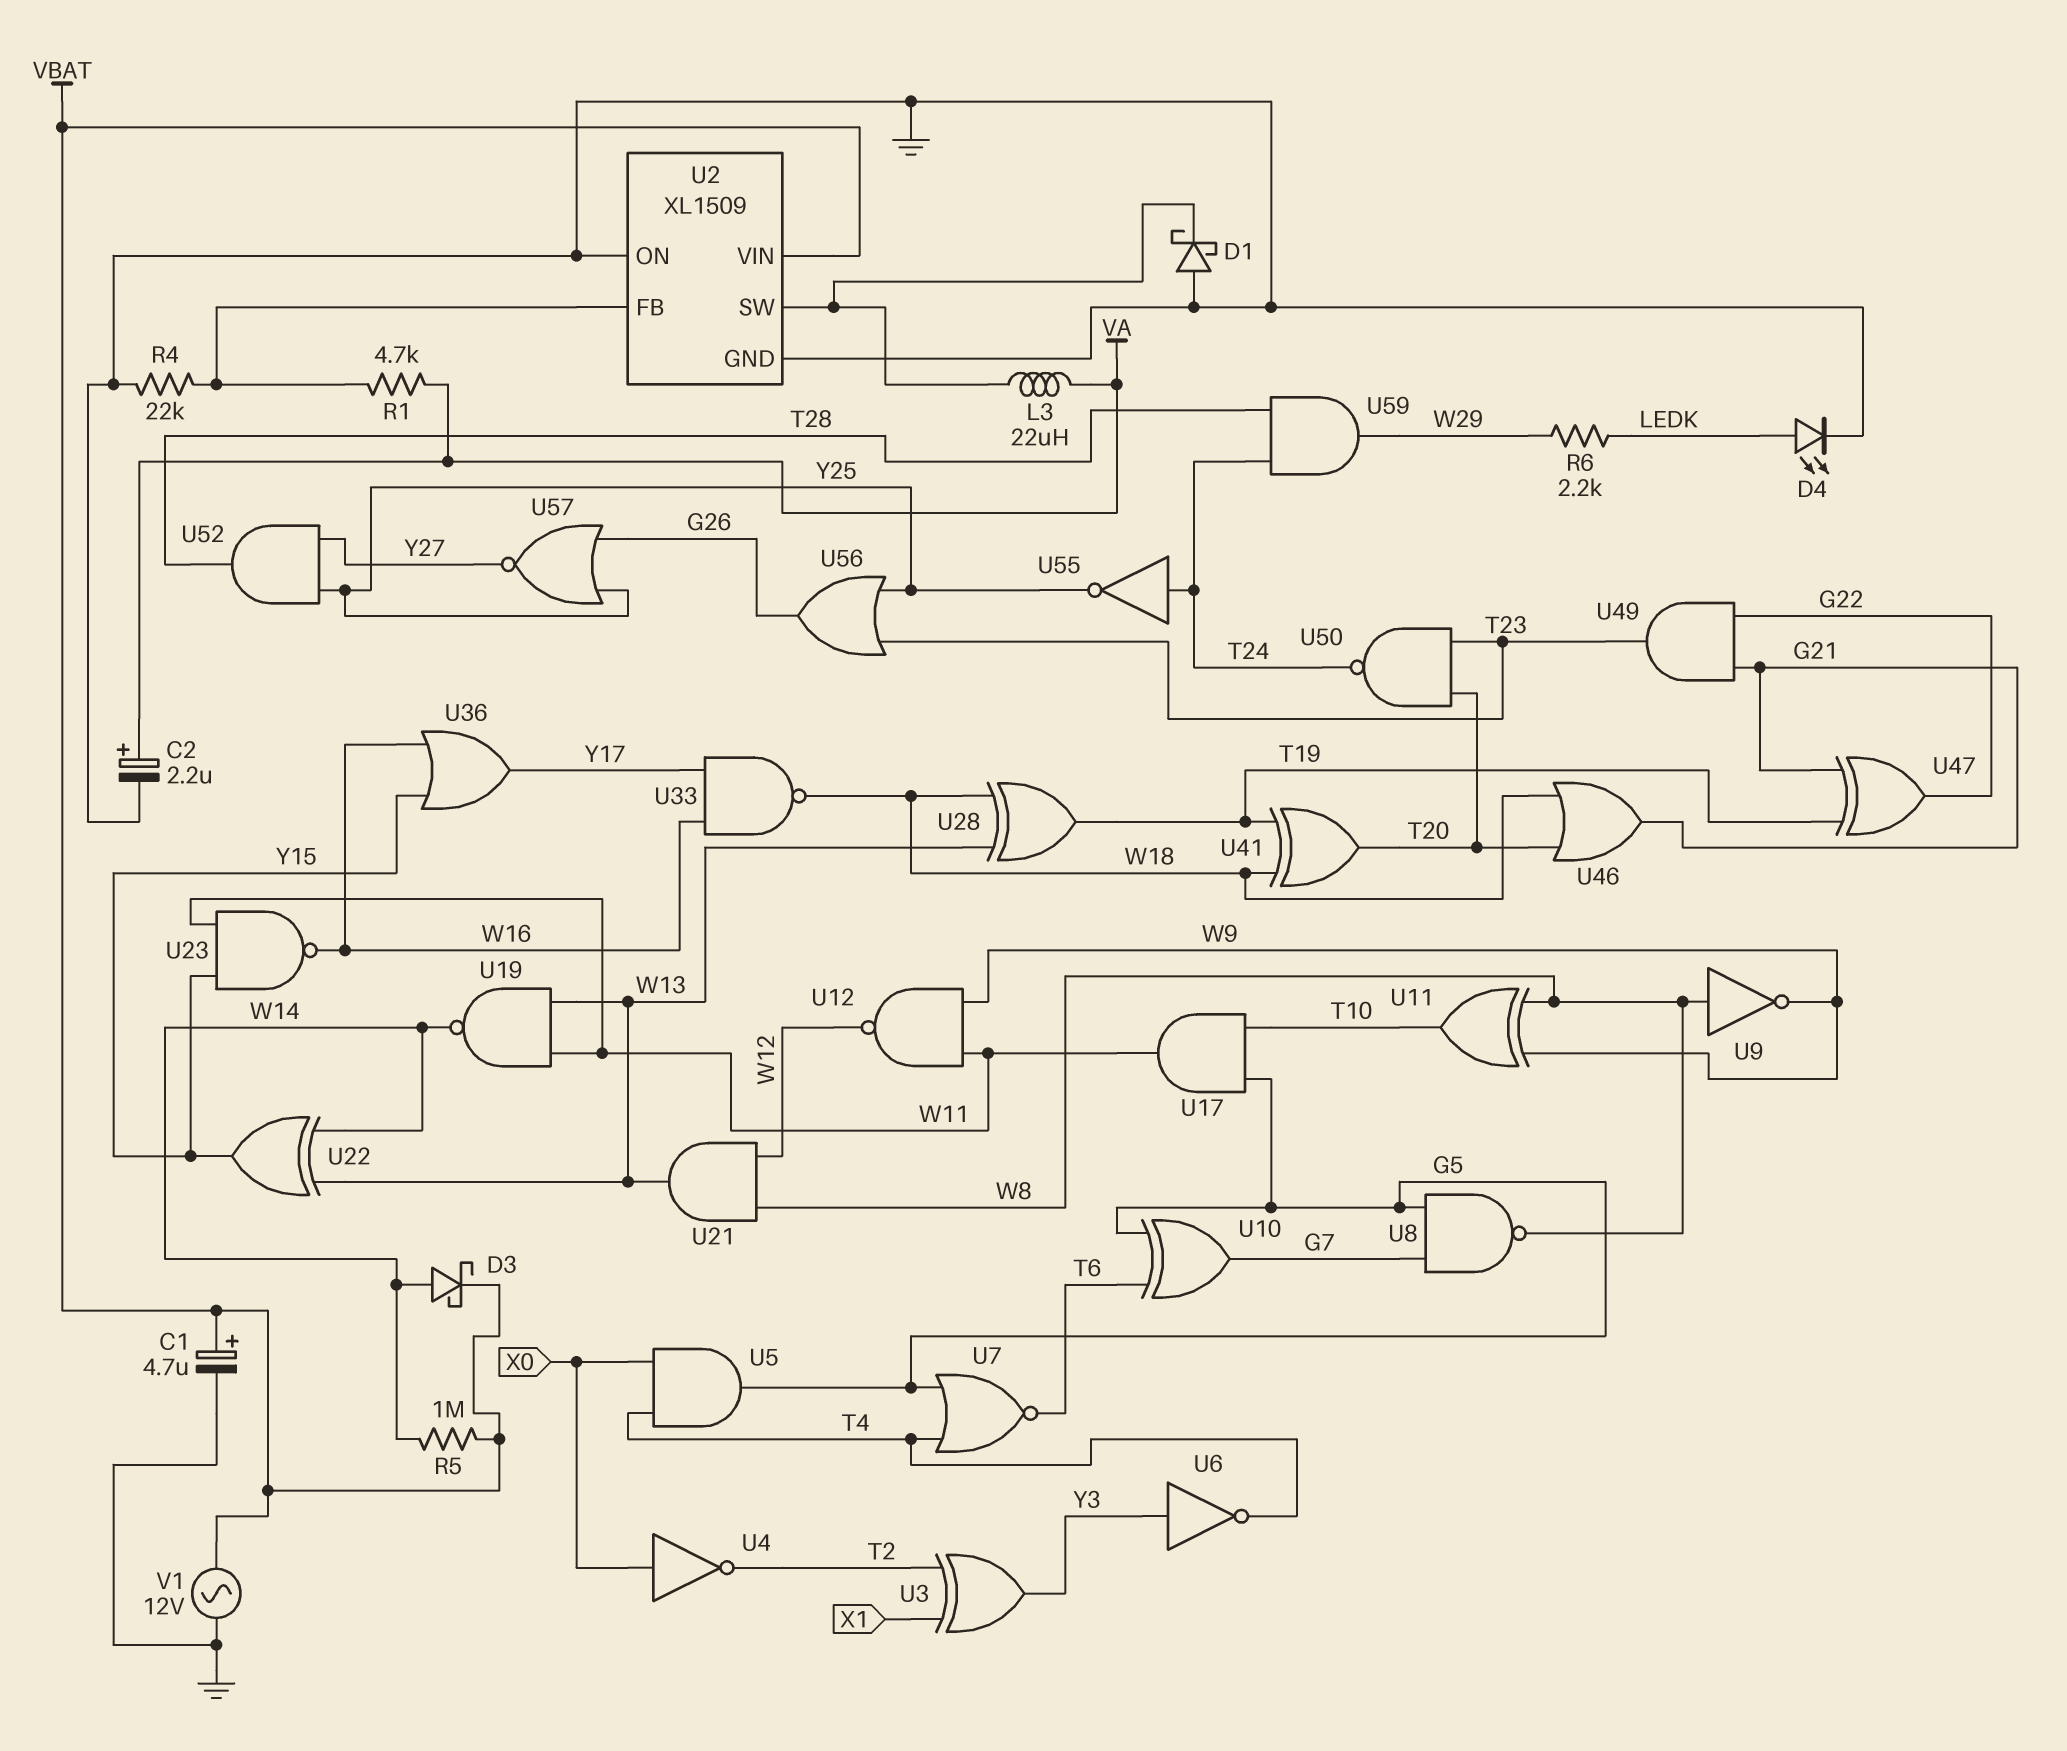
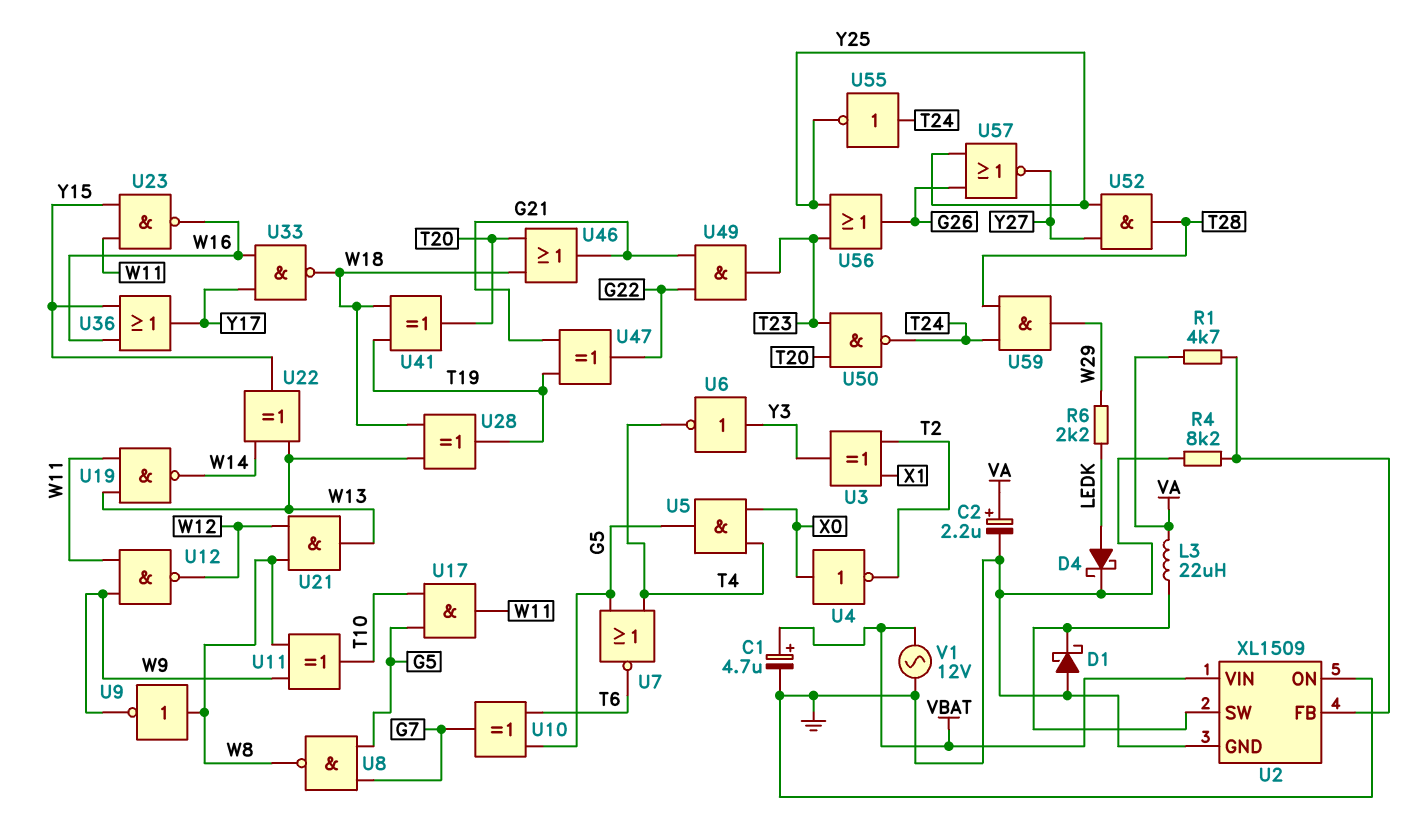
D3: schottky (A W14, K VBAT) -> none
D4: LED (A LEDK, K GND) -> schottky (A LEDK, K GND)
R4: 22k (GND, U2/FB) -> 8.2k (GND, U2/FB)
R5: 1M (VBAT, W14) -> none

